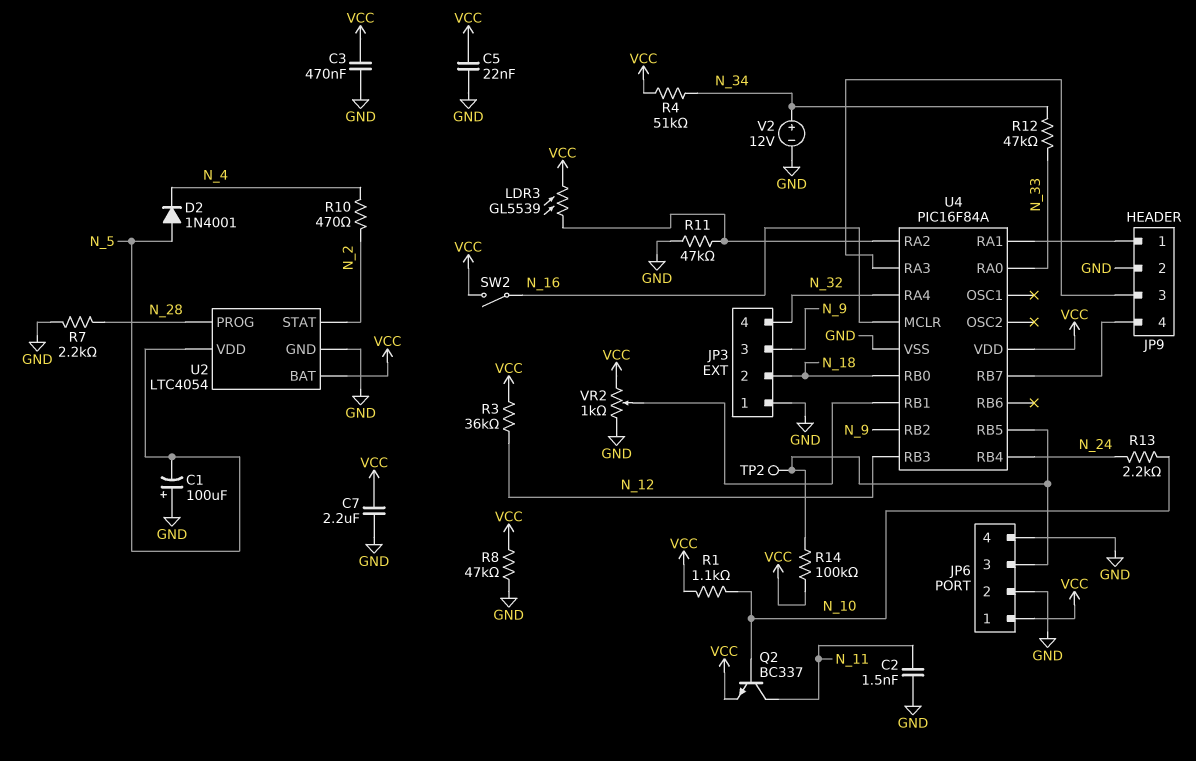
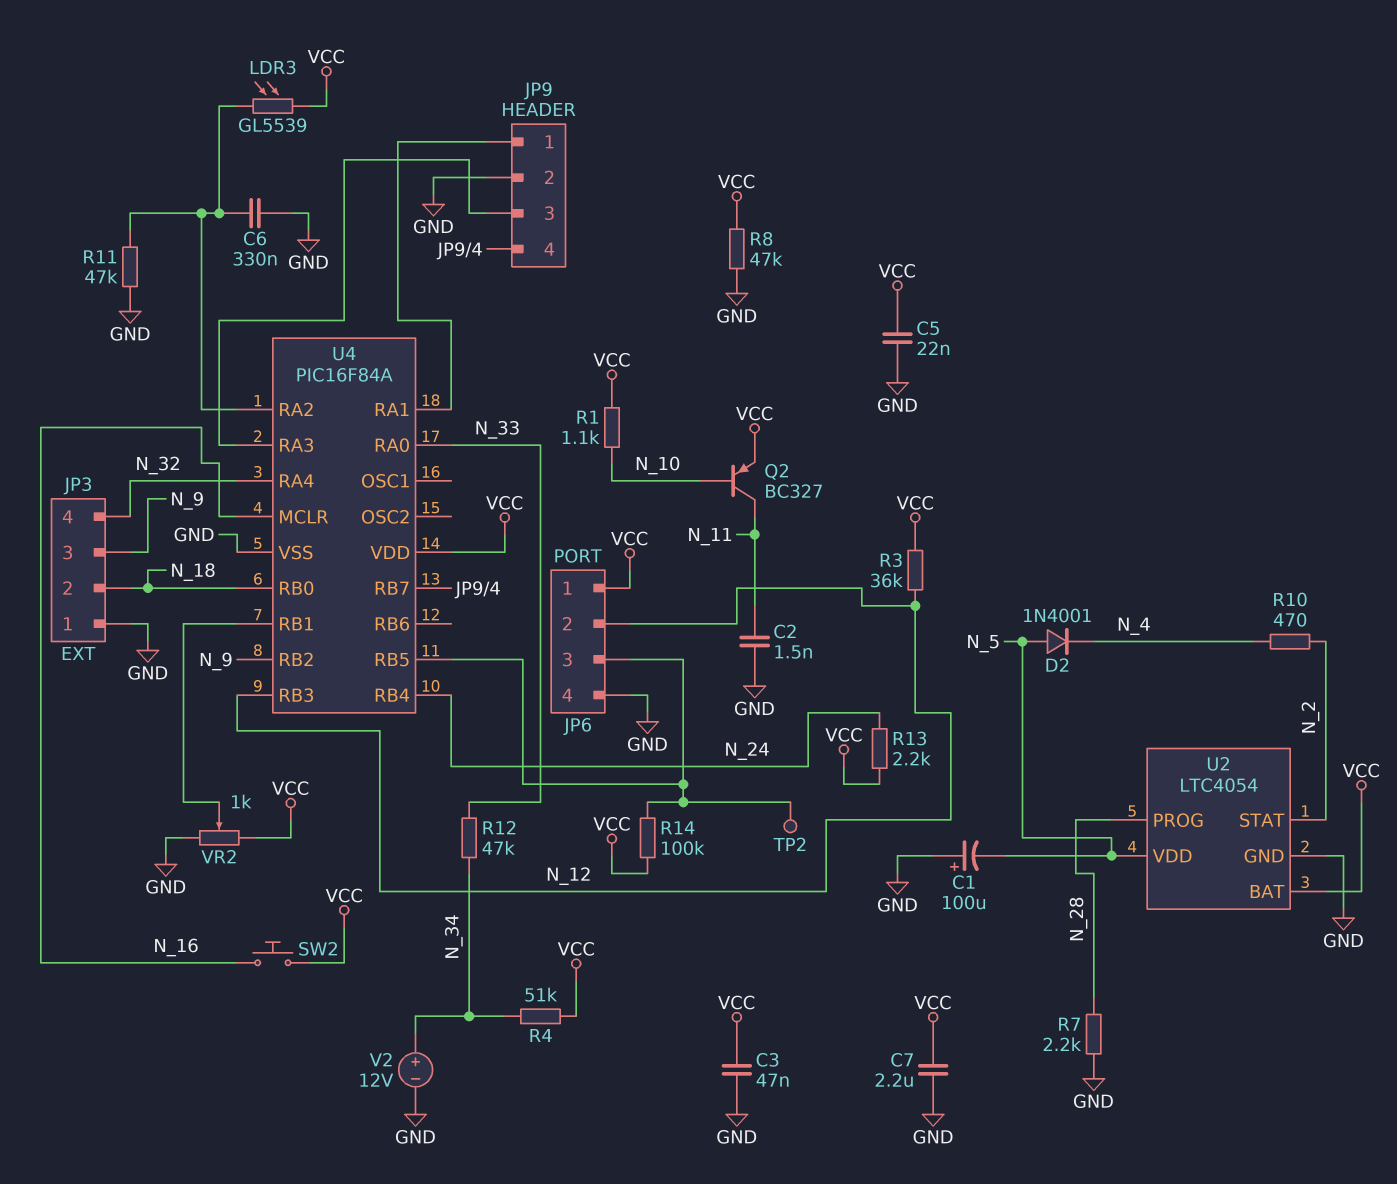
C3: 470nF (GND, VCC) -> 47nF (GND, VCC)
C6: none -> 330nF (GND, U4/RA2)
JP6 pin 2: GND -> N_12
Q2: NPN BC337 (B N_10, C N_11, E VCC) -> PNP BC327 (B N_10, C N_11, E VCC)
R13: 2.2k (N_10, N_24) -> 2.2k (N_24, VCC)
SW2: switch (N_16, VCC) -> button (N_16, VCC)

